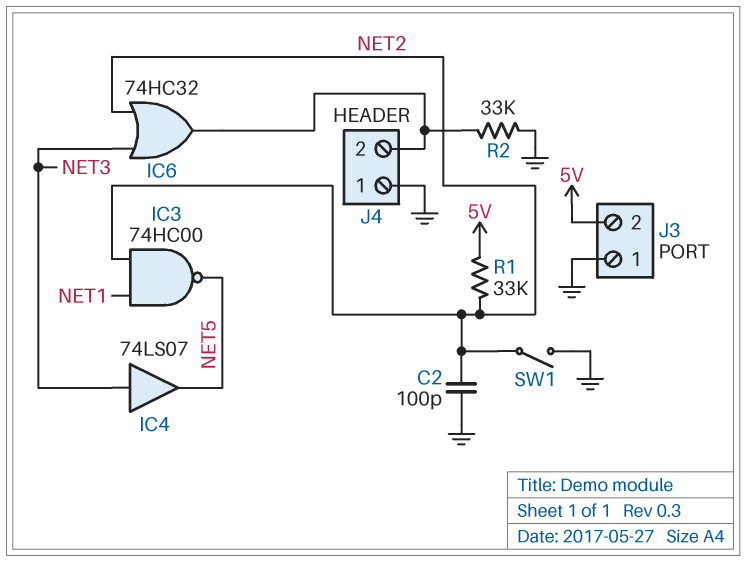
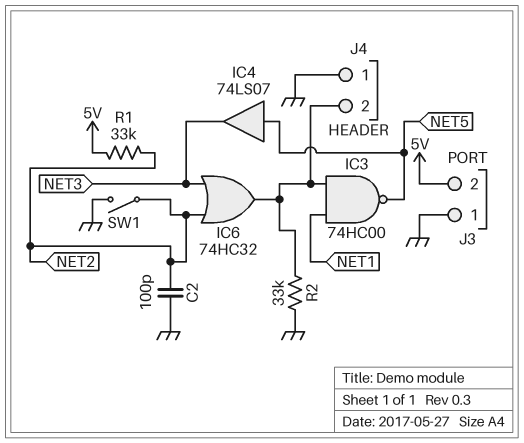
IC3: NAND 74HC00 (in NET1, in NET2, out NET5) -> NAND 74HC00 (in J4/2, in NET1, out NET5)
IC4: buffer 74LS07 (in NET3, out NET5) -> buffer 74LS07 (in NET5, out NET3)

